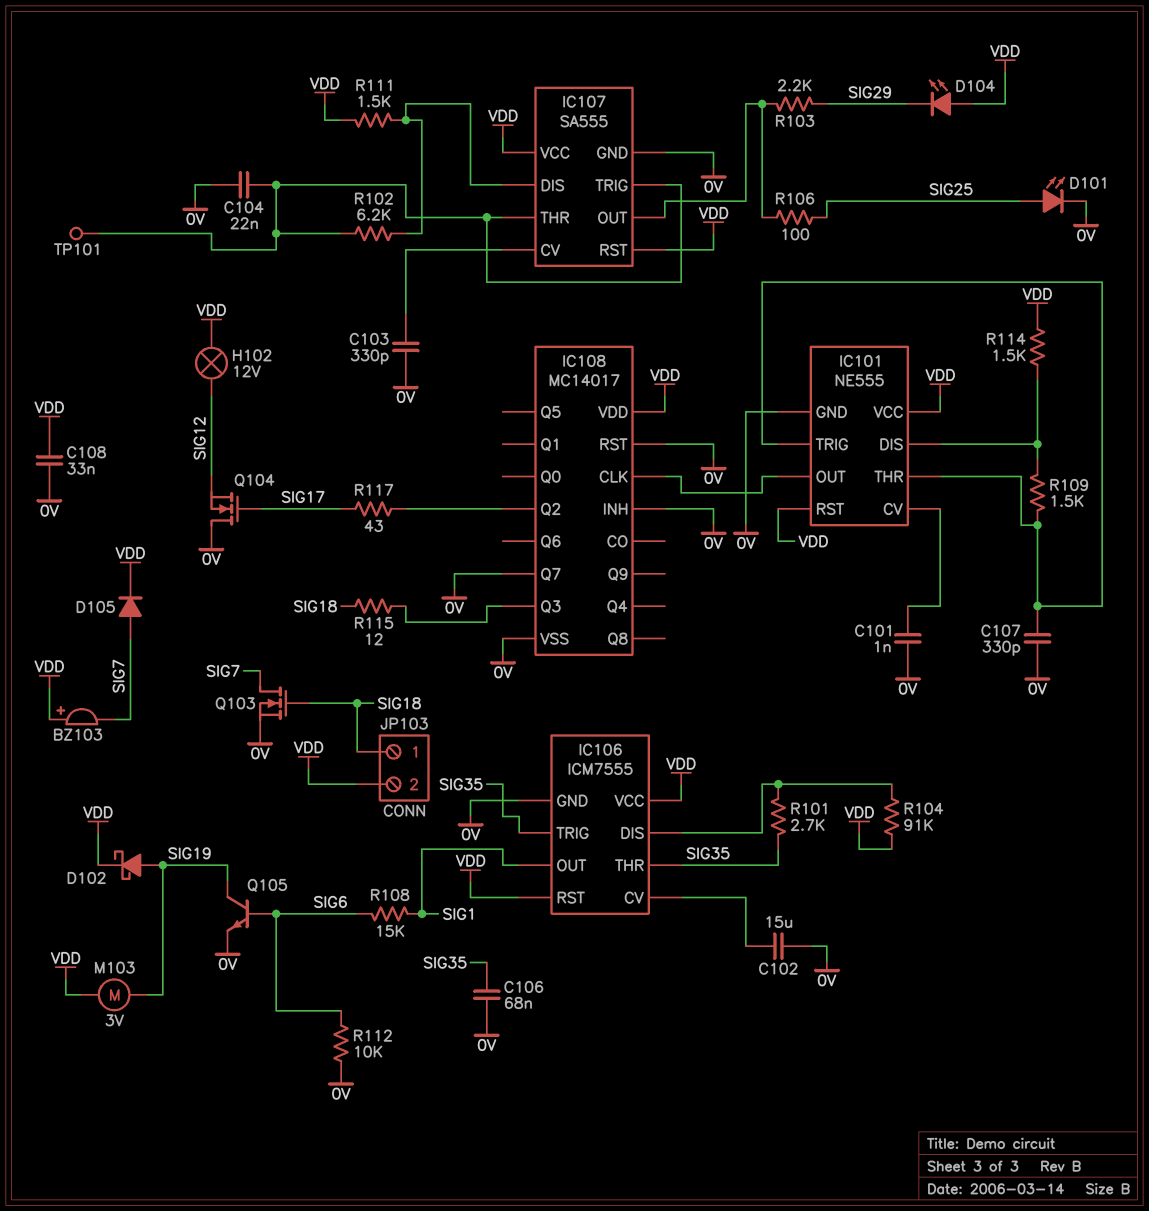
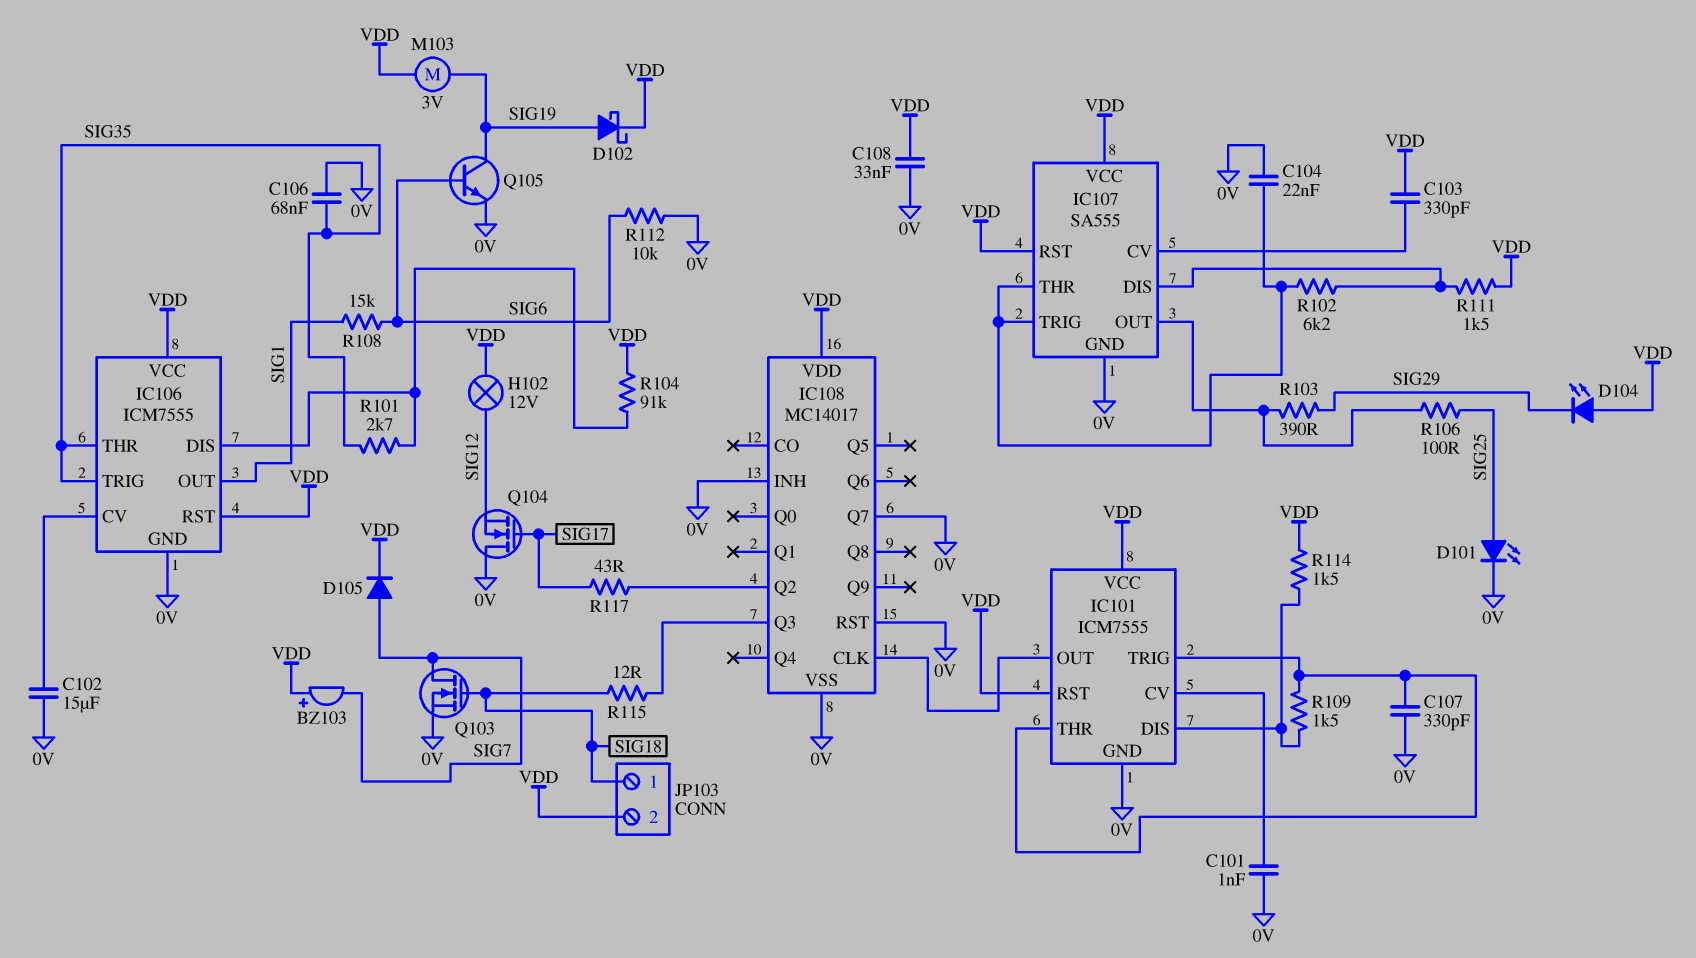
C103: 330pF (0V, IC107/CV) -> 330pF (IC107/CV, VDD)
IC101: NE555 -> ICM7555
R103: 2.2k (IC107/OUT, SIG29) -> 390 (IC107/OUT, SIG29)
TP101: test point (IC107/THR) -> none

